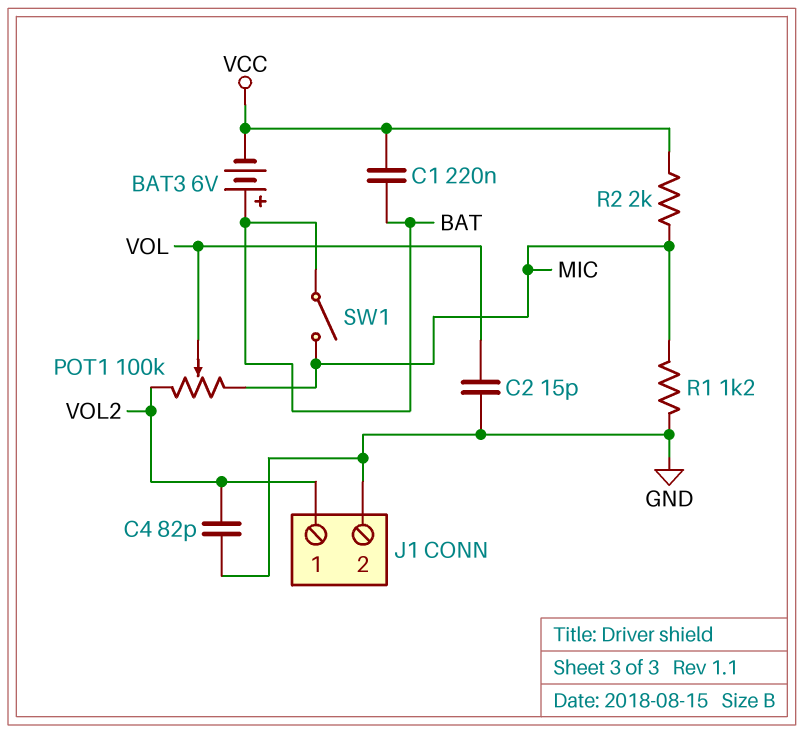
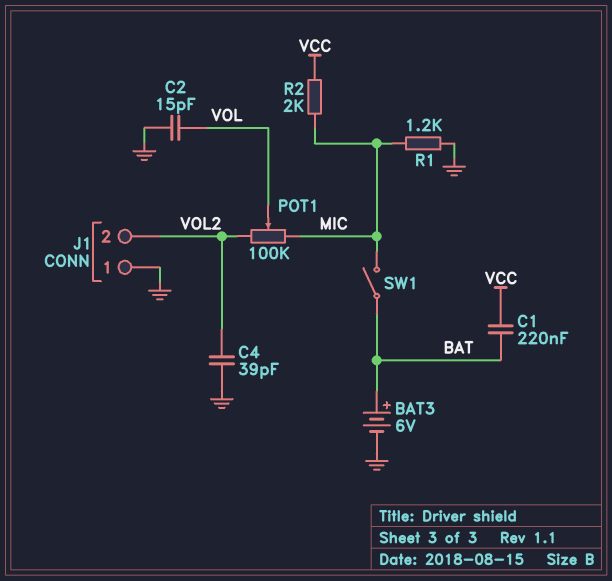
BAT3: 6V (plus BAT, minus VCC) -> 6V (plus BAT, minus GND)
C4: 82pF (GND, VOL2) -> 39pF (GND, VOL2)
J1 pin 1: VOL2 -> GND
J1 pin 2: GND -> VOL2

